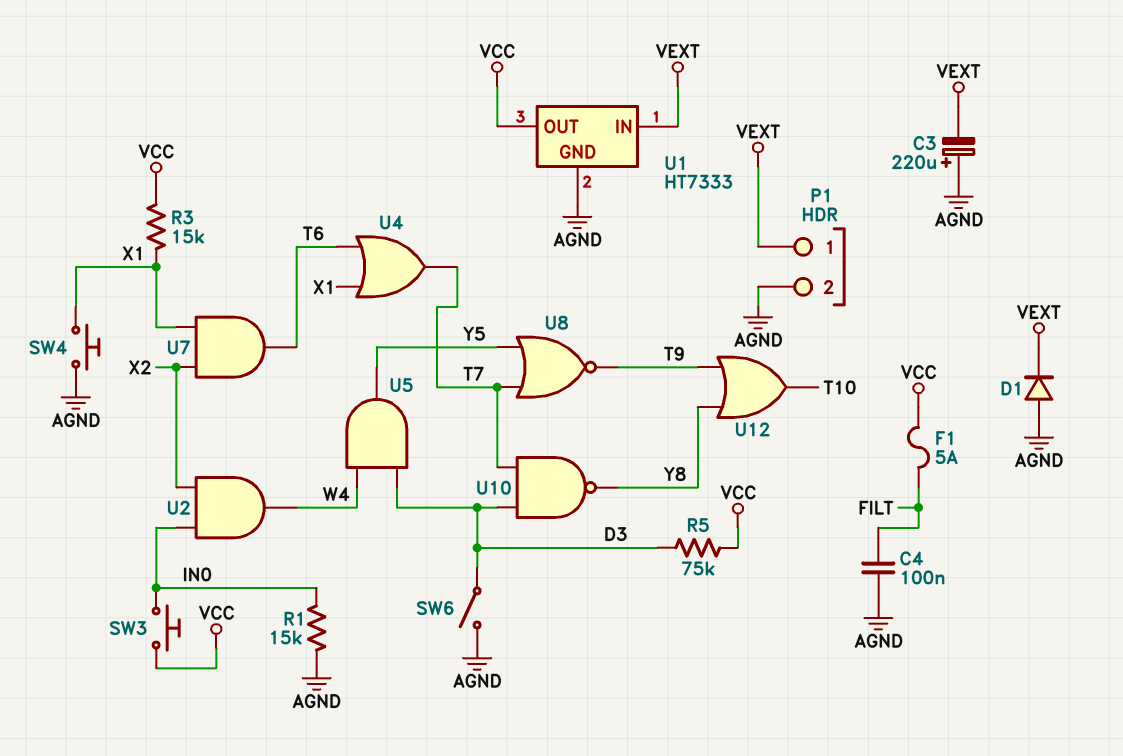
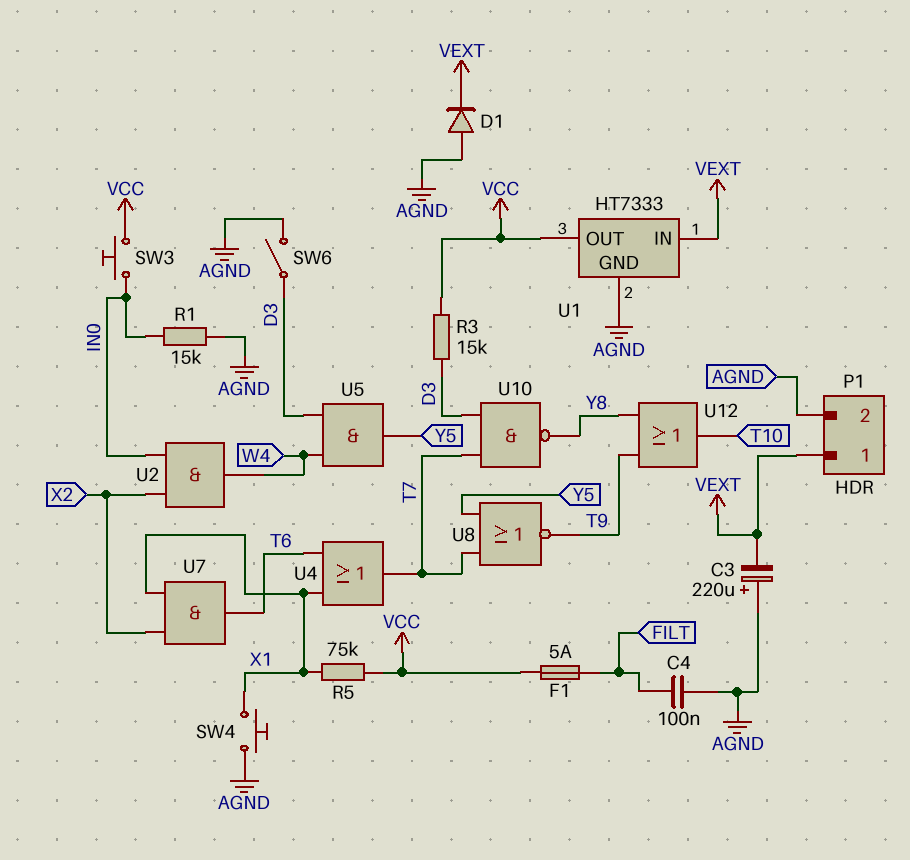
R3: 15k (VCC, X1) -> 15k (D3, VCC)
R5: 75k (D3, VCC) -> 75k (VCC, X1)

